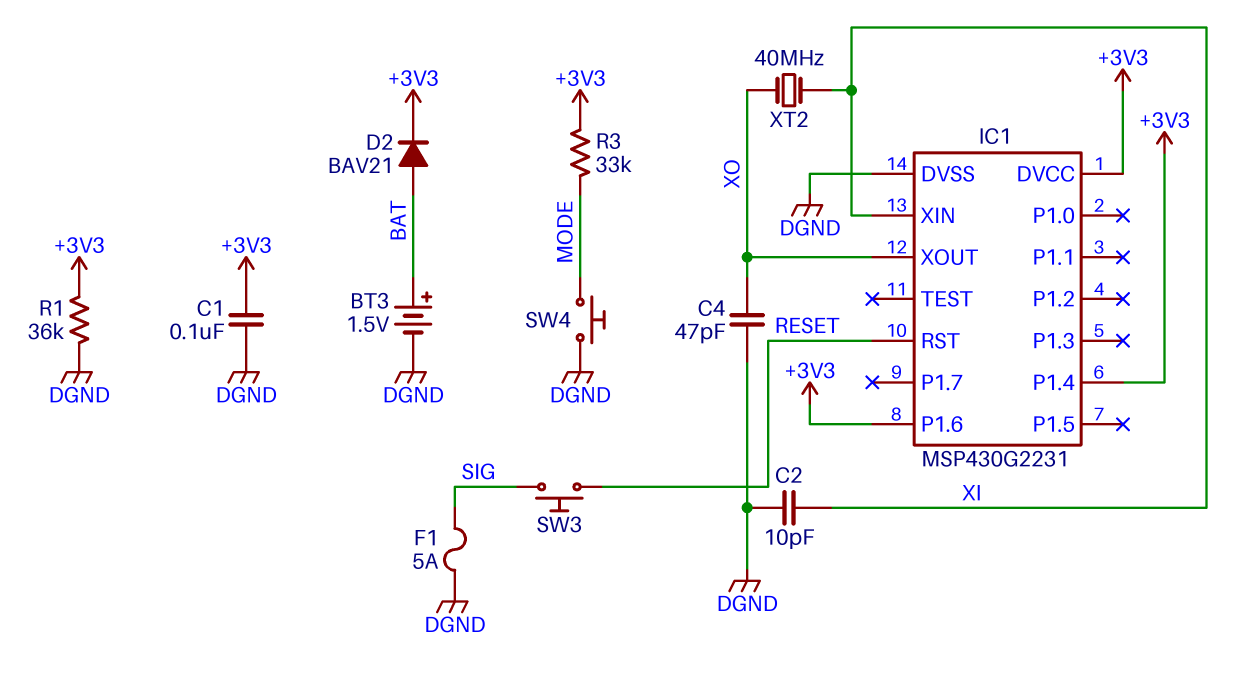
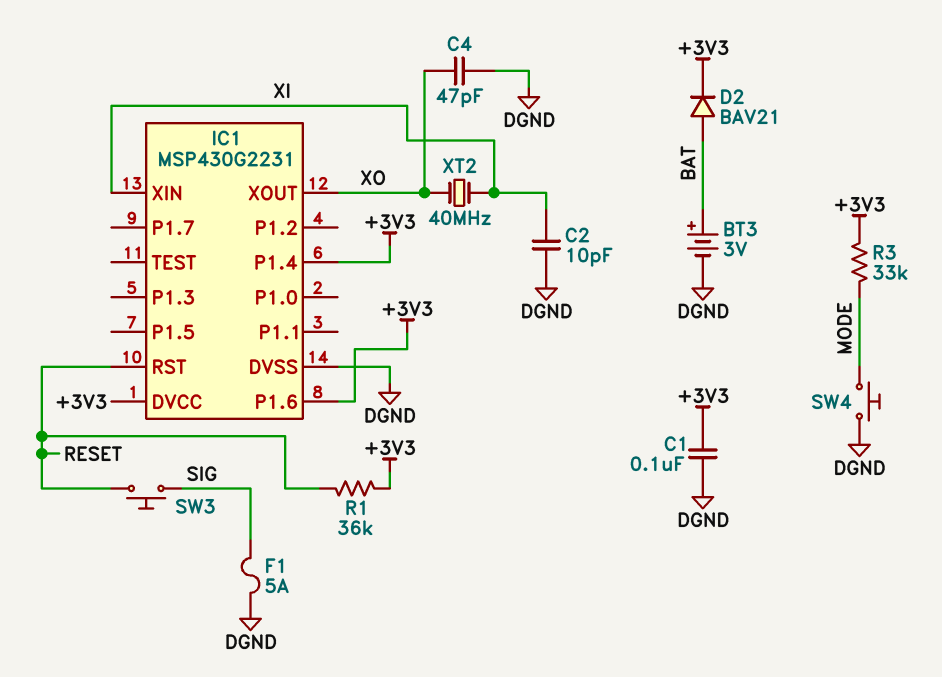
BT3: 1.5V (plus BAT, minus DGND) -> 3V (plus BAT, minus DGND)
R1: 36k (+3V3, DGND) -> 36k (+3V3, RESET)

